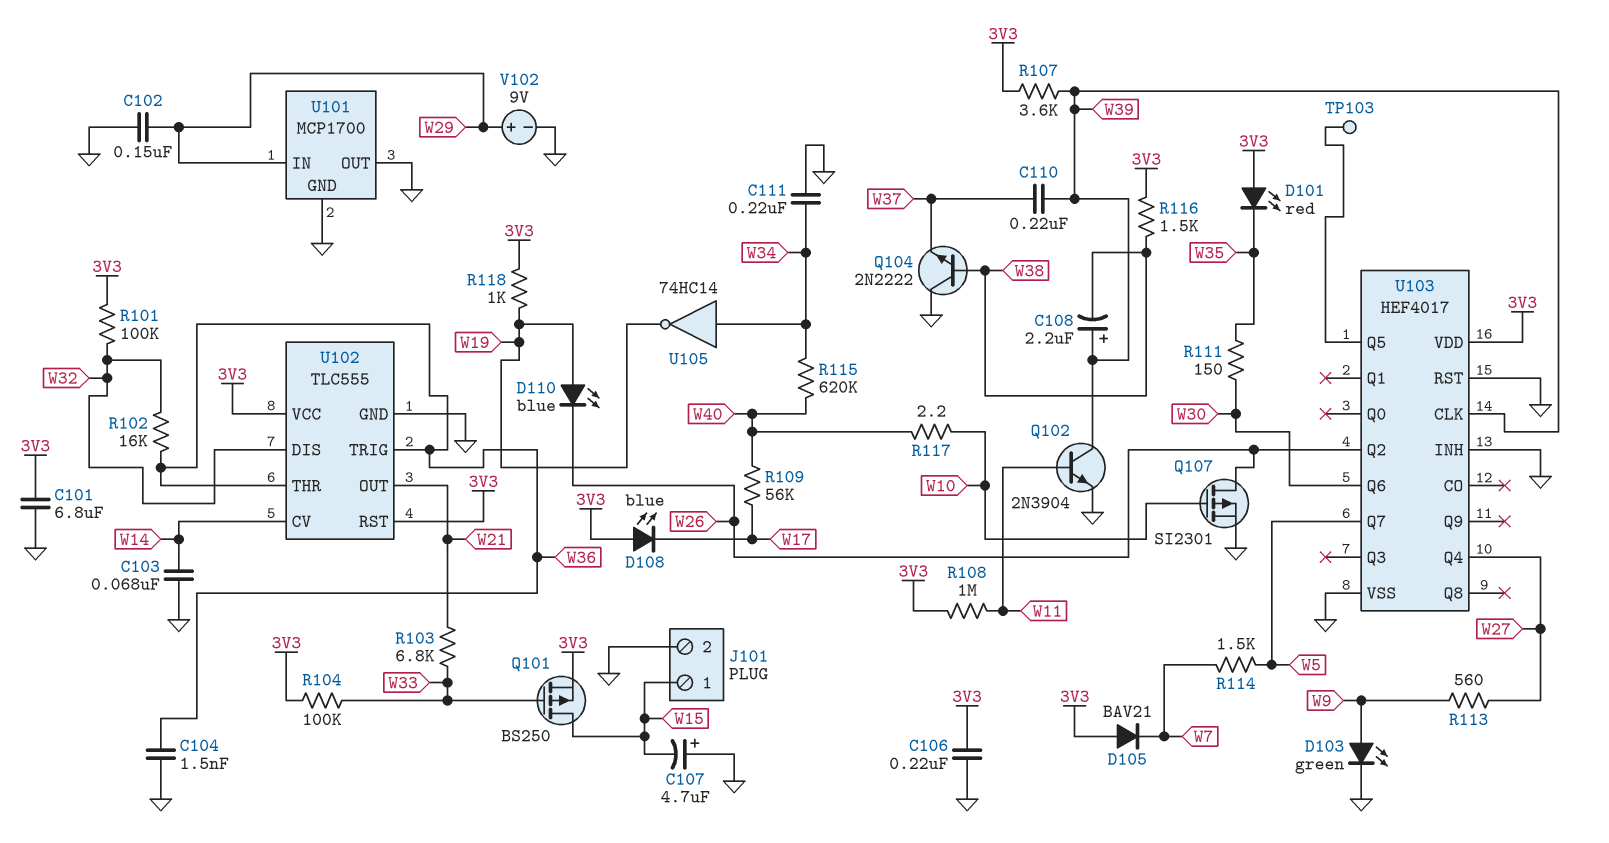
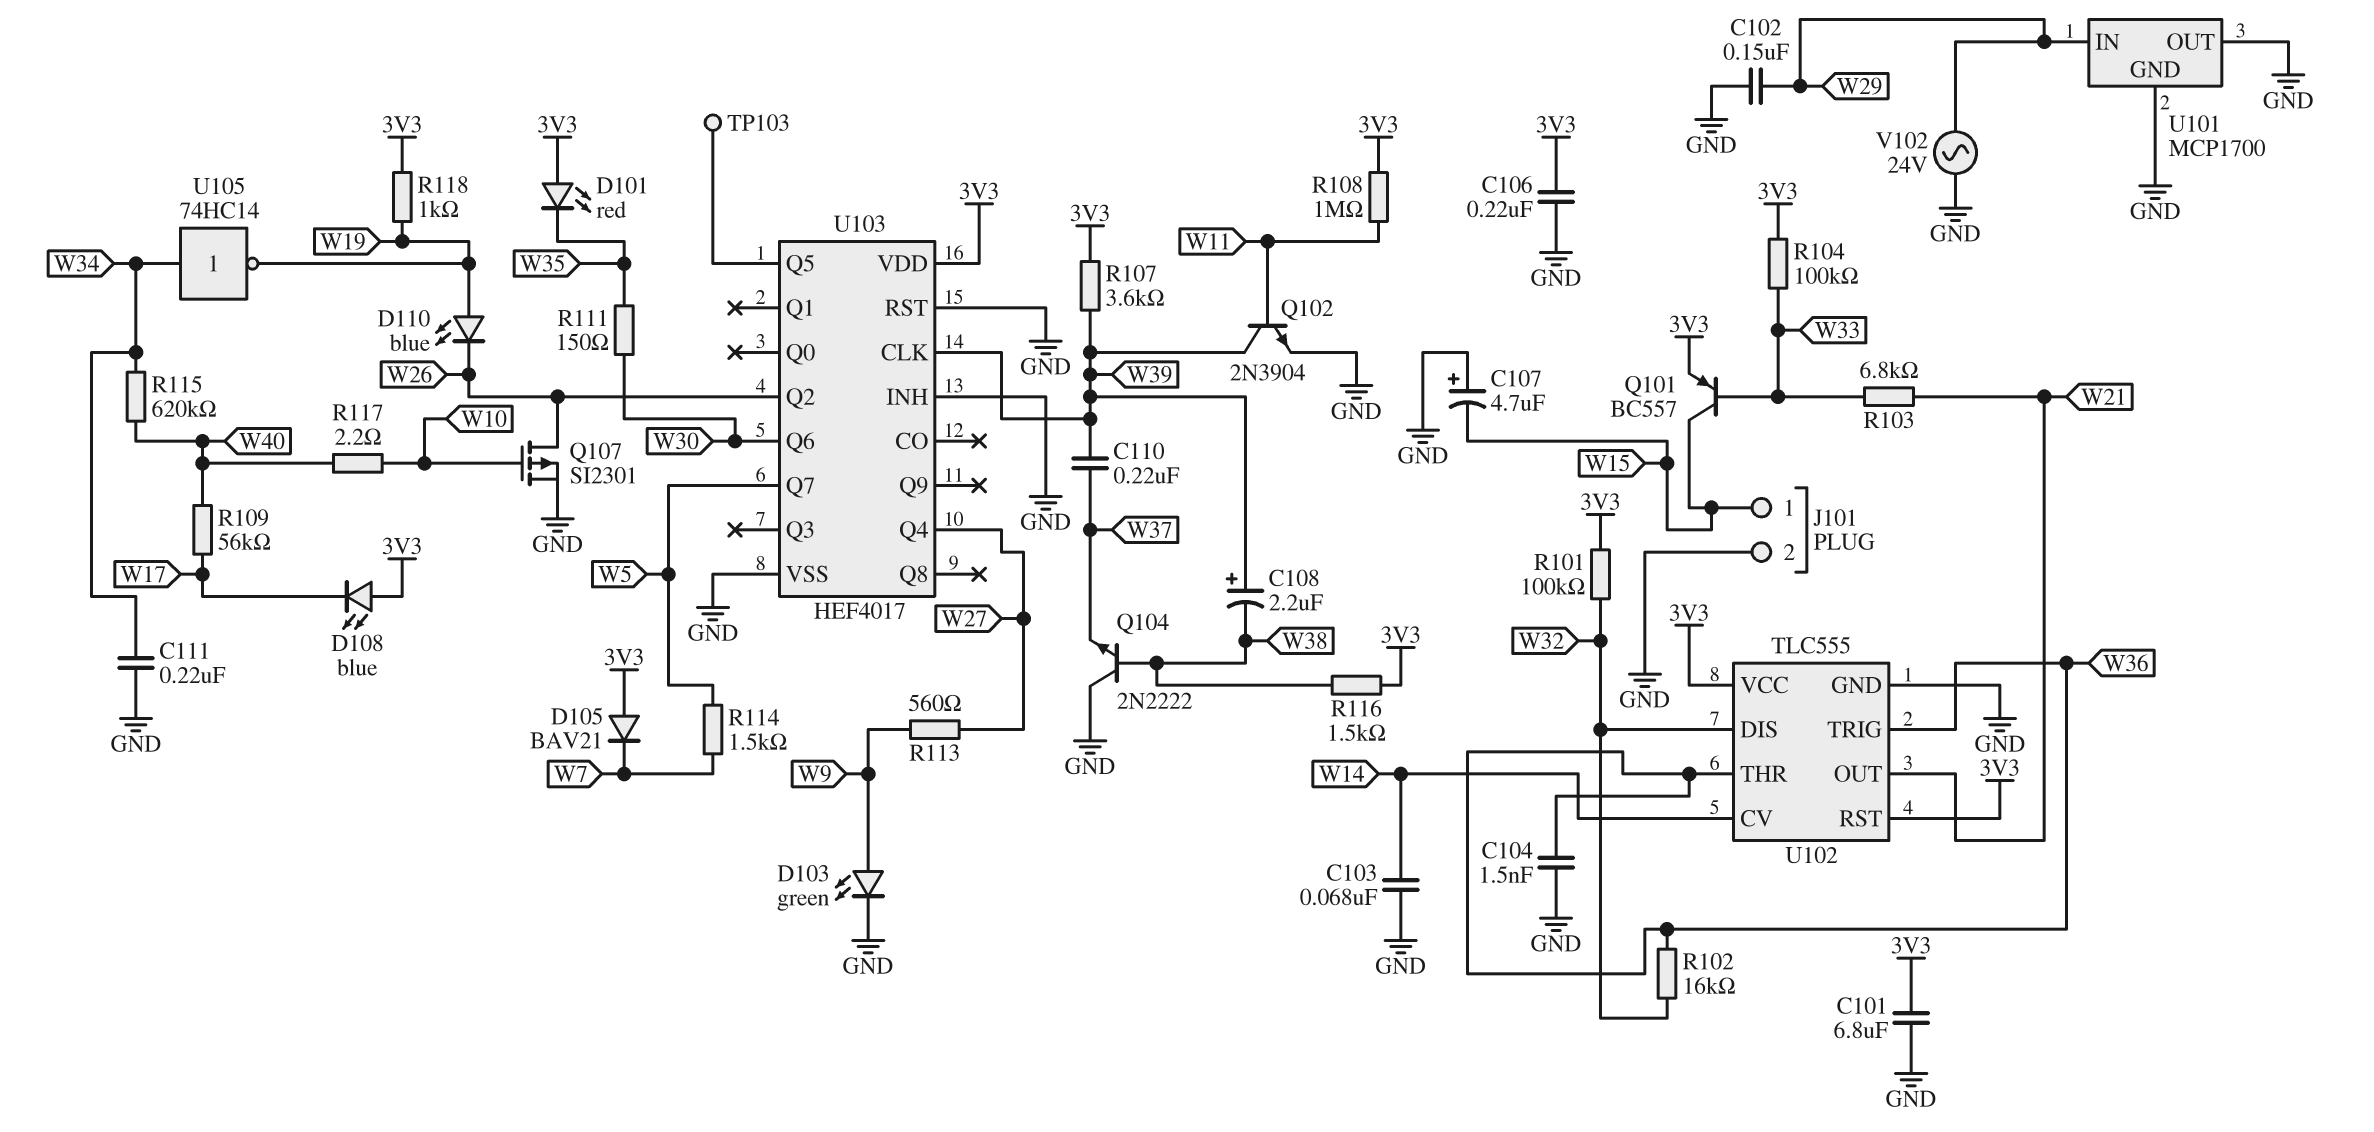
Q101: PMOS BS250 (G W33, D W15, S 3V3) -> PNP BC557 (B W33, C W15, E 3V3)
V102: 9V (plus W29, minus GND) -> AC 24V (GND, W29)

